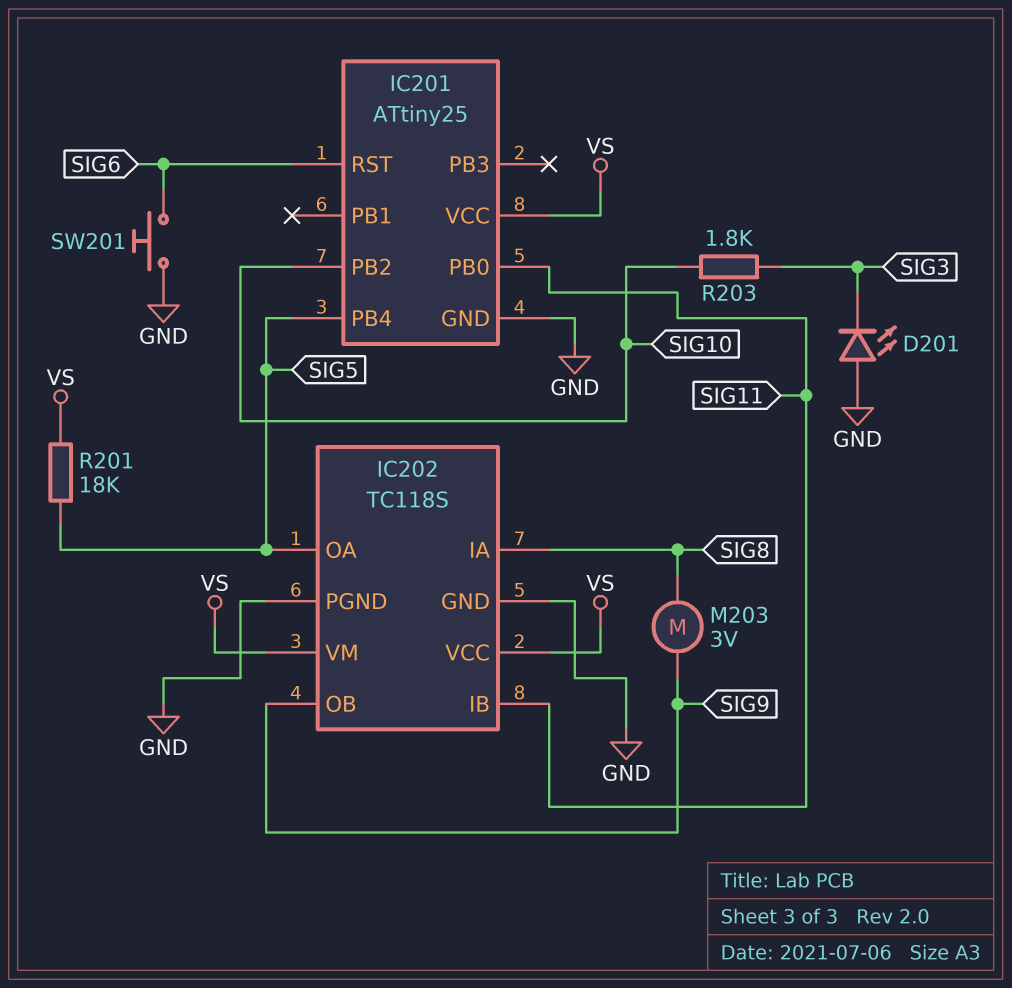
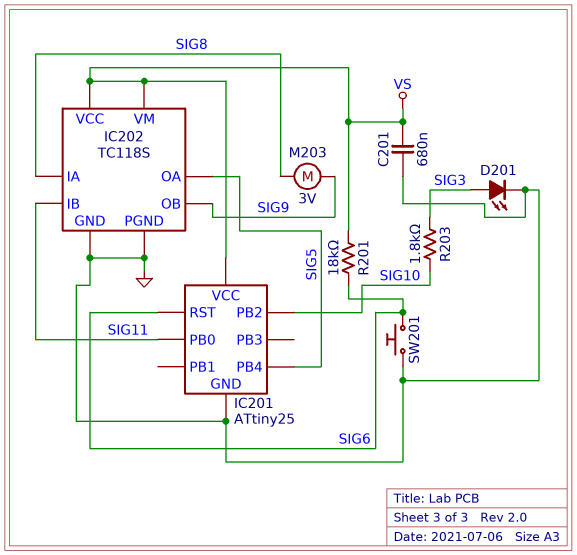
C201: none -> 680nF (GND, VS)
D201: LED (A GND, K SIG3) -> LED (A SIG3, K GND)
R201: 18k (SIG5, VS) -> 18k (SIG6, VS)

